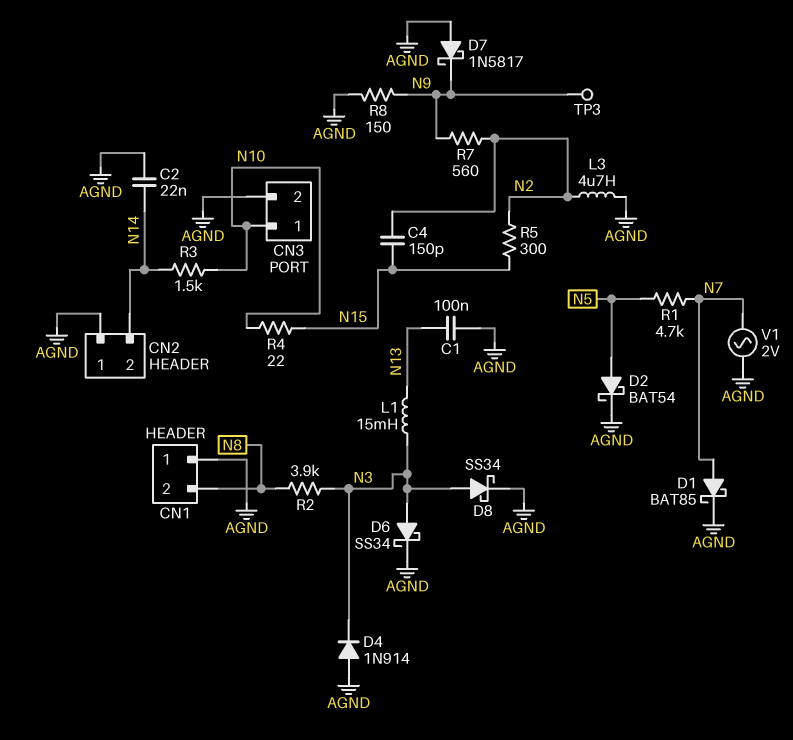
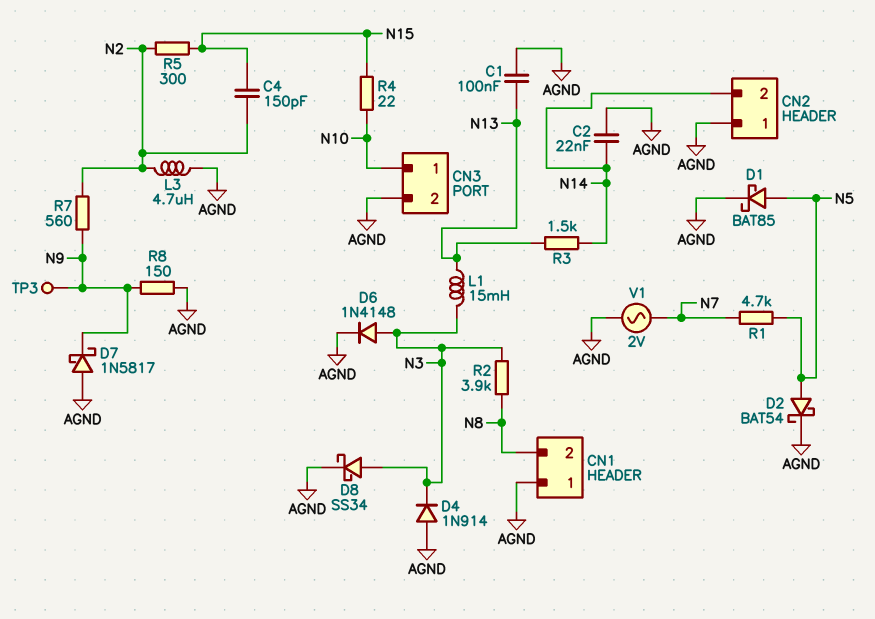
D1: schottky BAT85 (A N7, K AGND) -> schottky BAT85 (A N5, K AGND)
D6: schottky SS34 (A N3, K AGND) -> diode 1N4148 (A N3, K AGND)
R3: 1.5k (N10, N14) -> 1.5k (N13, N14)

